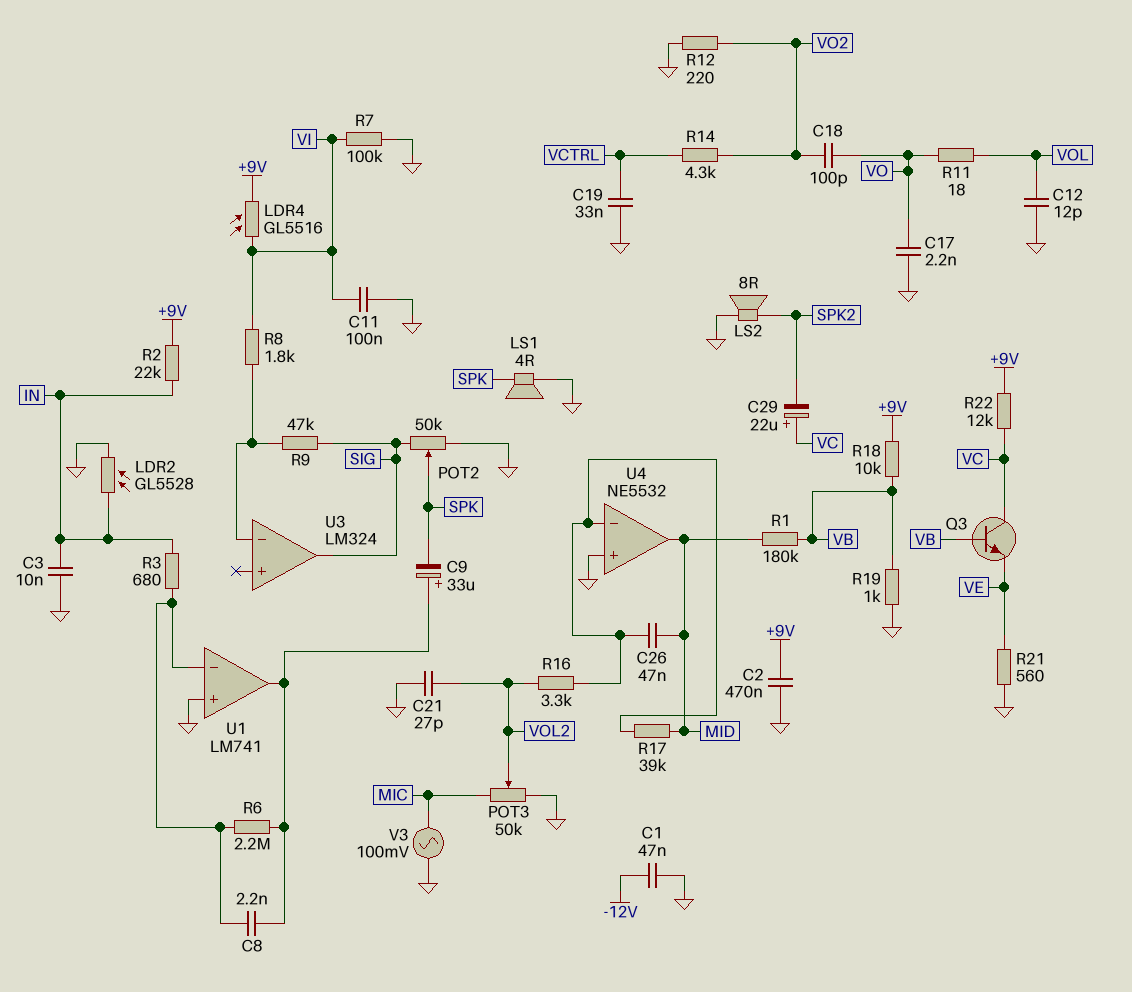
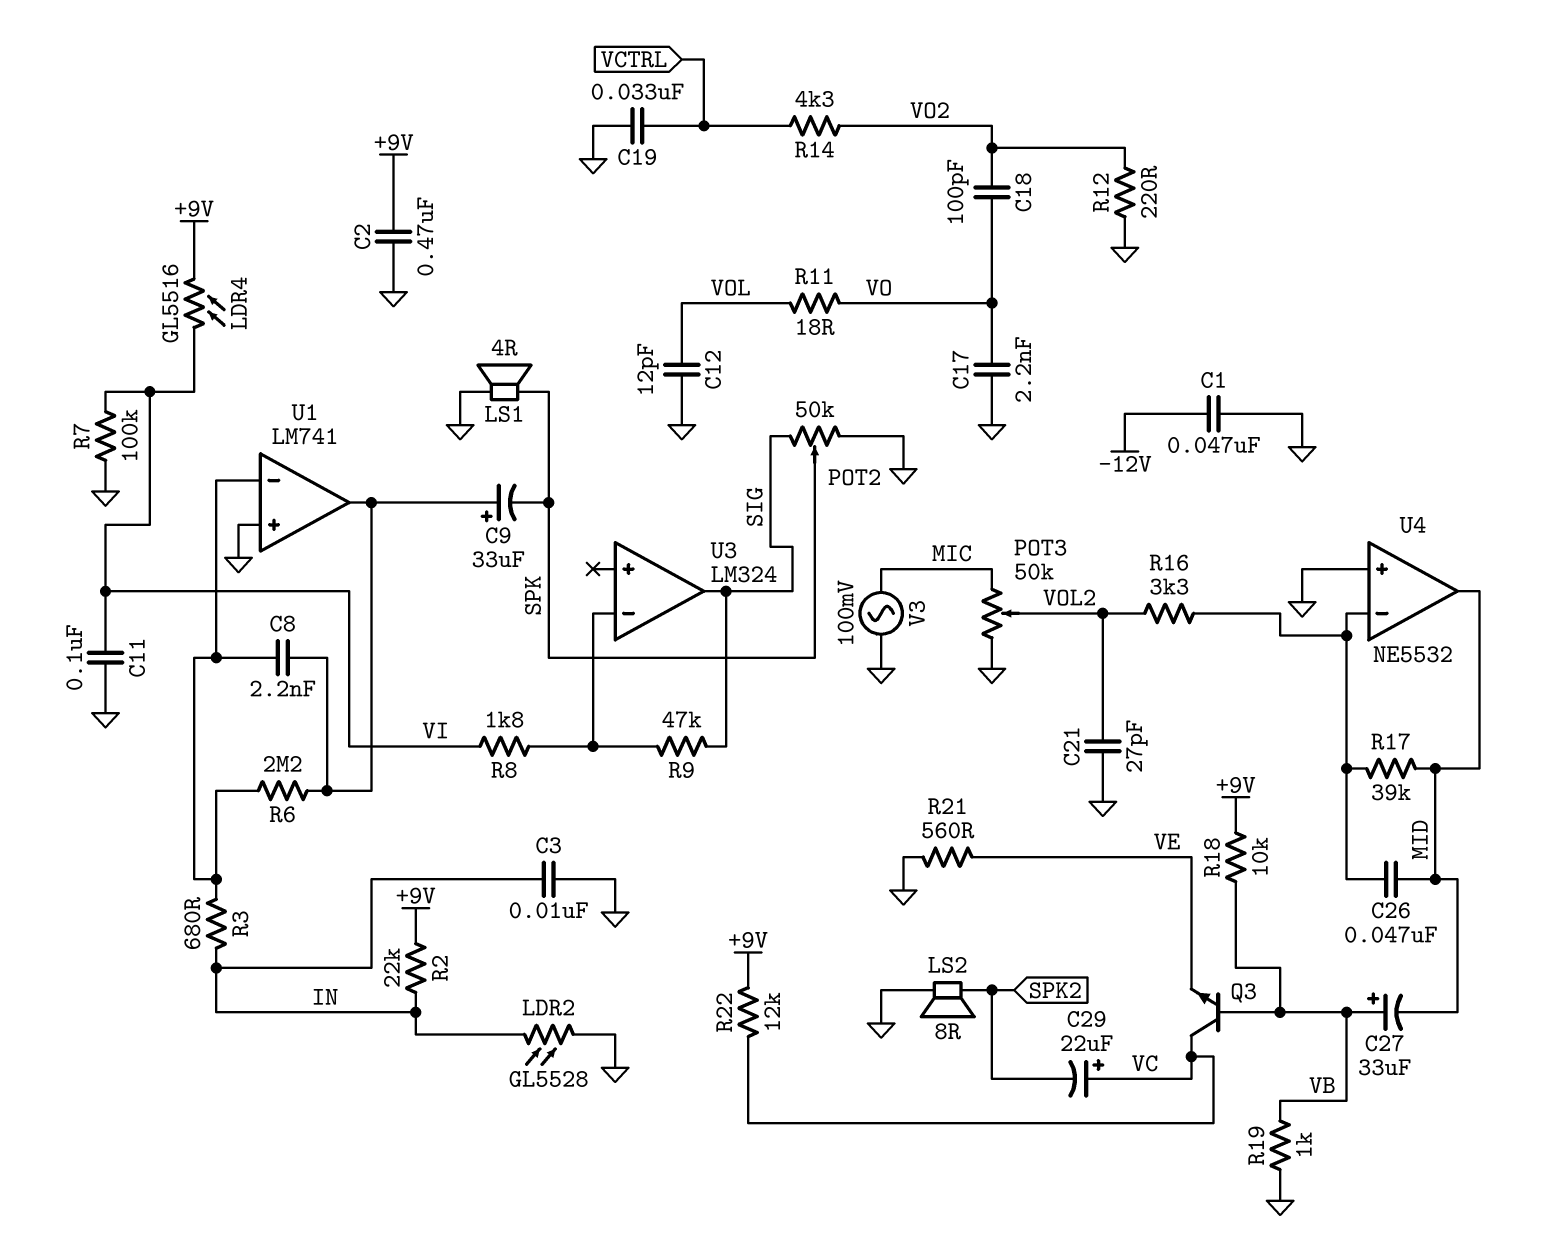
C27: none -> 33uF (plus VB, minus MID)
R1: 180k (MID, VB) -> none

